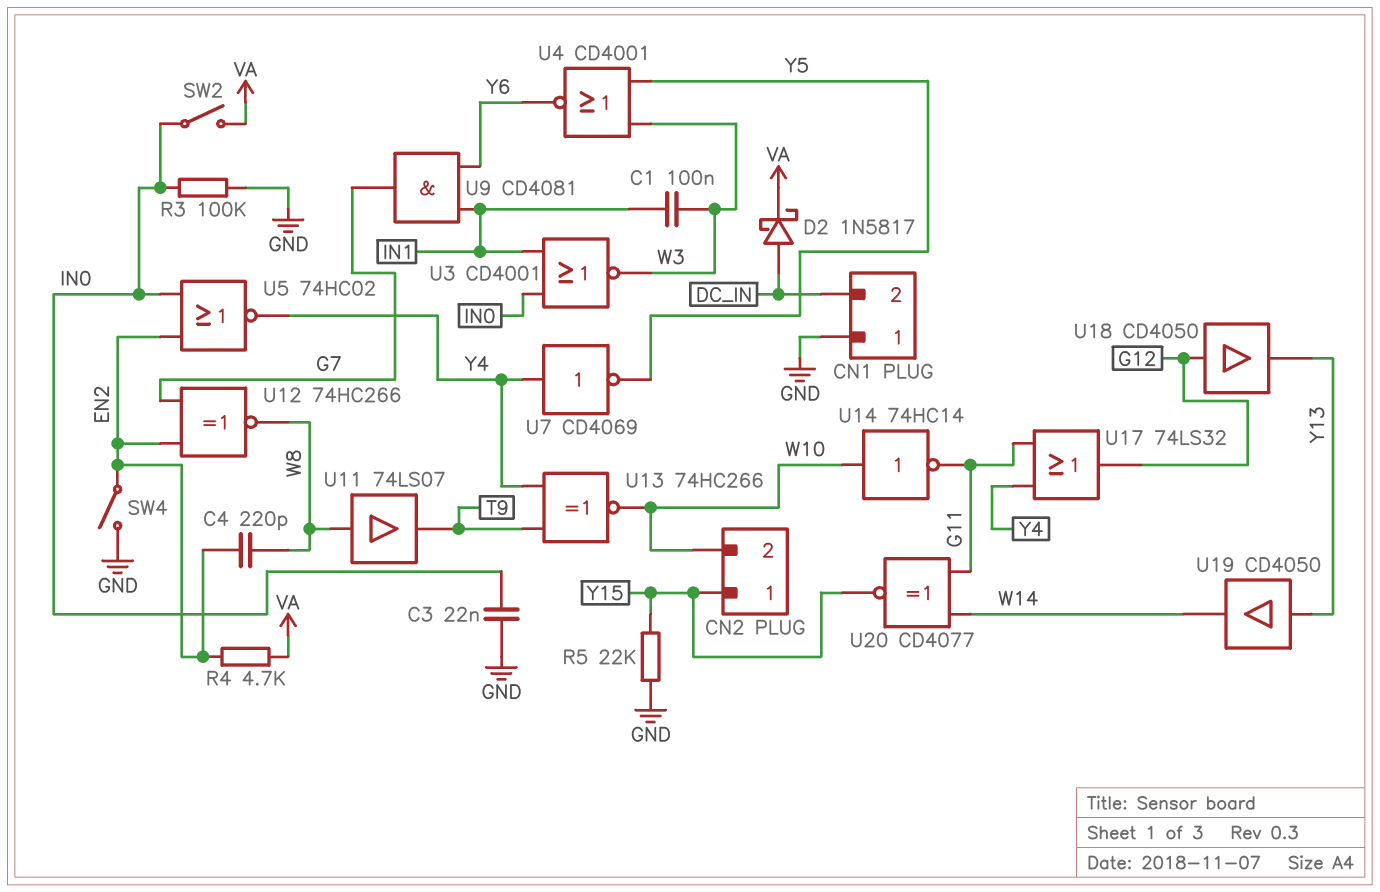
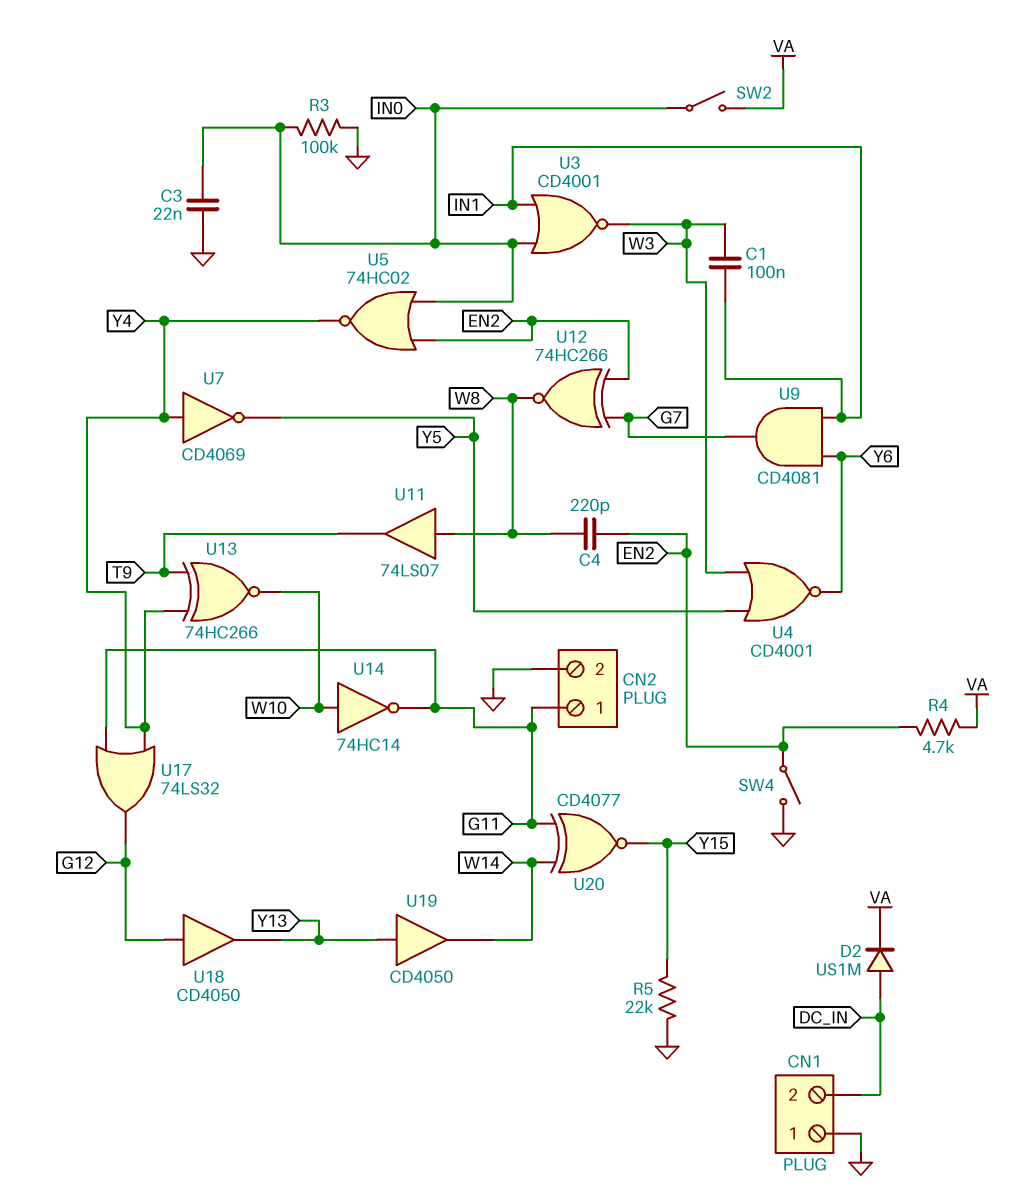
CN2 pin 1: Y15 -> G11
CN2 pin 2: W10 -> GND
D2: schottky 1N5817 (A DC_IN, K VA) -> diode US1M (A DC_IN, K VA)

